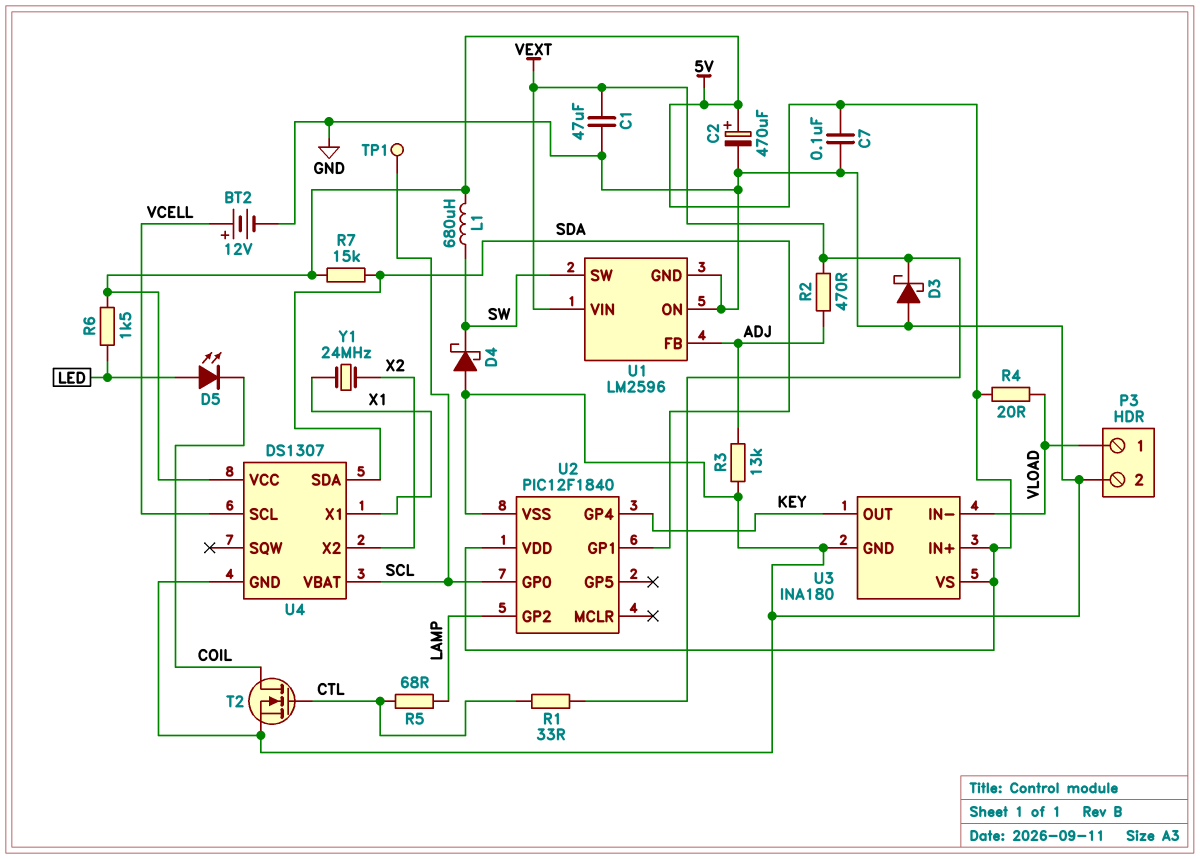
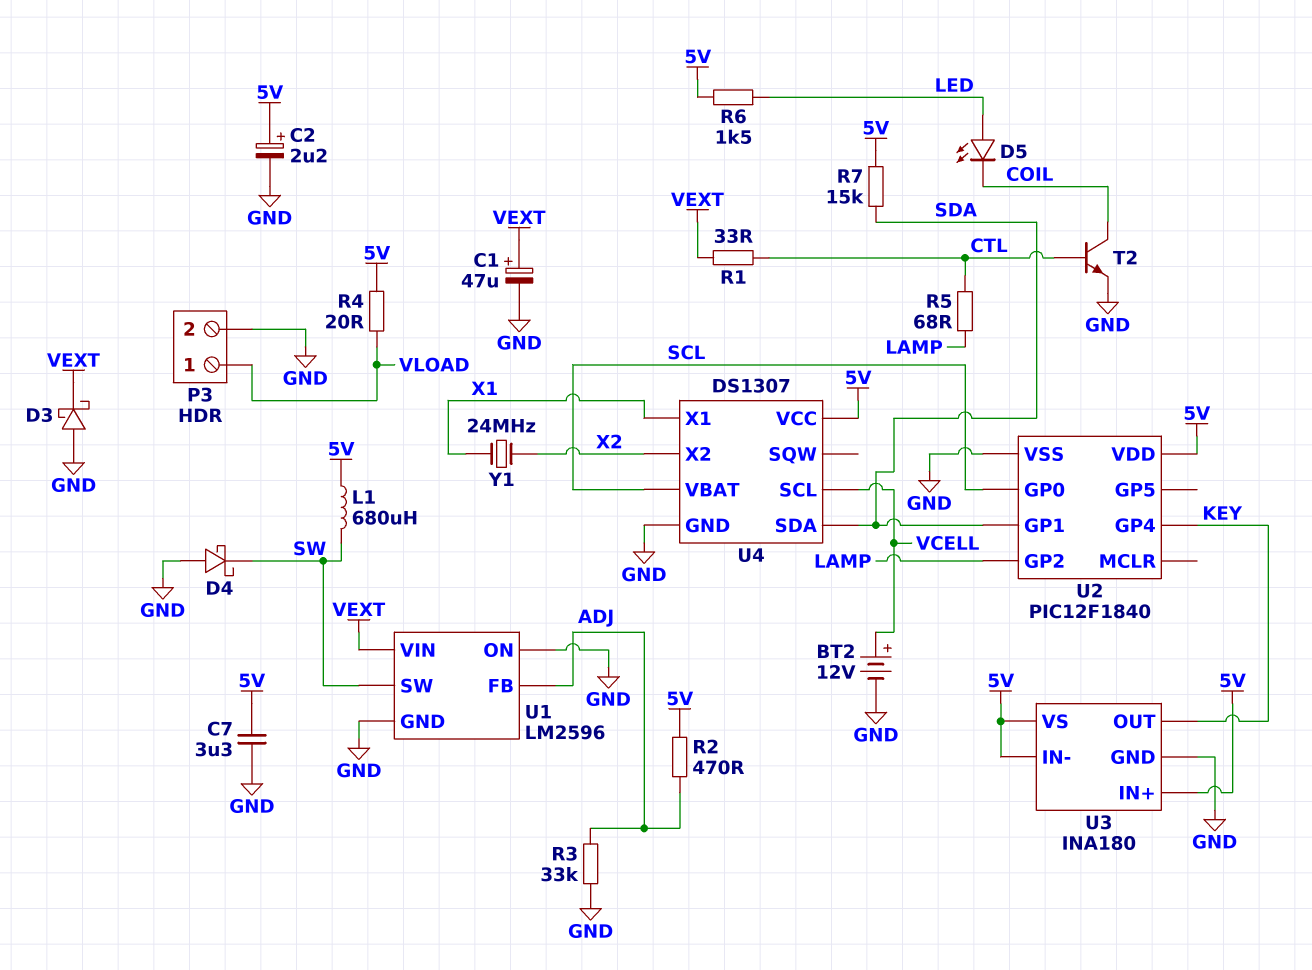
C1: 47uF (GND, VEXT) -> 47uF (plus VEXT, minus GND)
C2: 470uF (plus 5V, minus GND) -> 2.2uF (plus 5V, minus GND)
C7: 100nF (5V, GND) -> 3.3uF (5V, GND)
R2: 470 (ADJ, VEXT) -> 470 (5V, ADJ)
R3: 13k (ADJ, GND) -> 33k (ADJ, GND)
T2: NMOS (G CTL, D COIL, S GND) -> NPN (B CTL, C COIL, E GND)
TP1: test point (SCL) -> none
U3 pin IN-: VLOAD -> 5V

